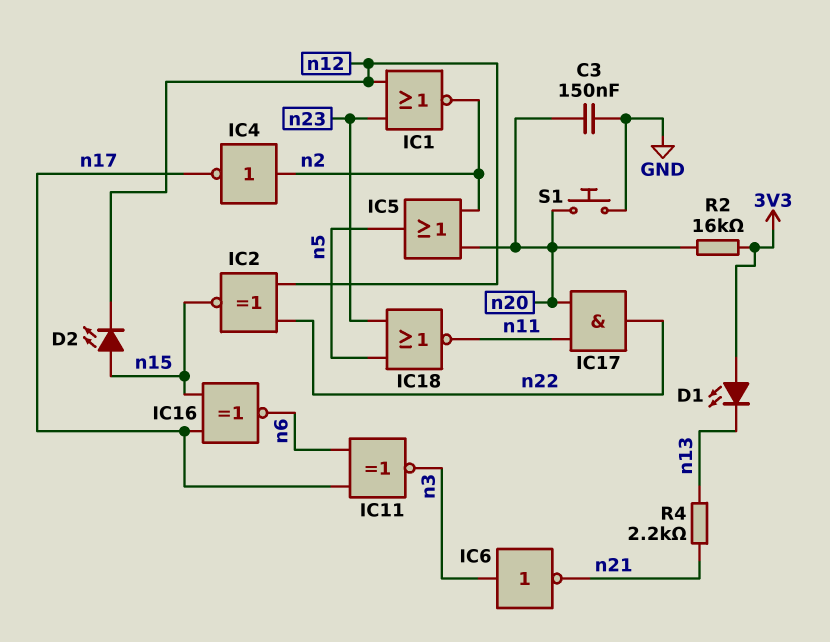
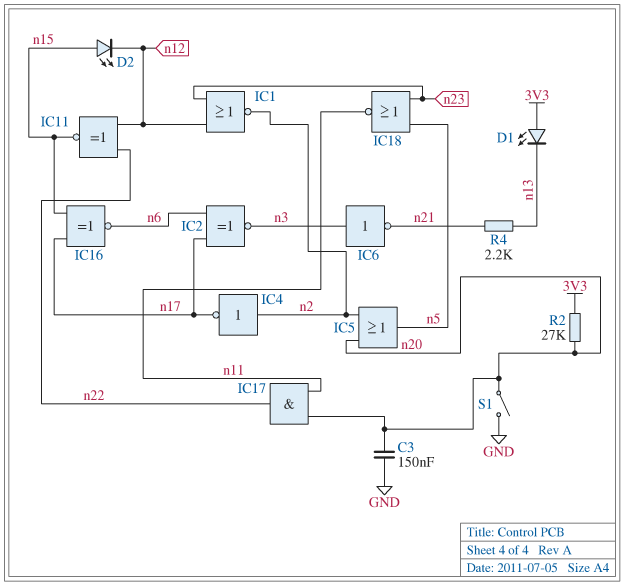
IC2: XNOR (in n12, in n22, out n15) -> XNOR (in n6, in n17, out n3)
IC11: XNOR (in n6, in n17, out n3) -> XNOR (in n12, in n22, out n15)
R2: 16k (3V3, n20) -> 27k (3V3, n20)
S1: button (GND, n20) -> switch (GND, n20)

